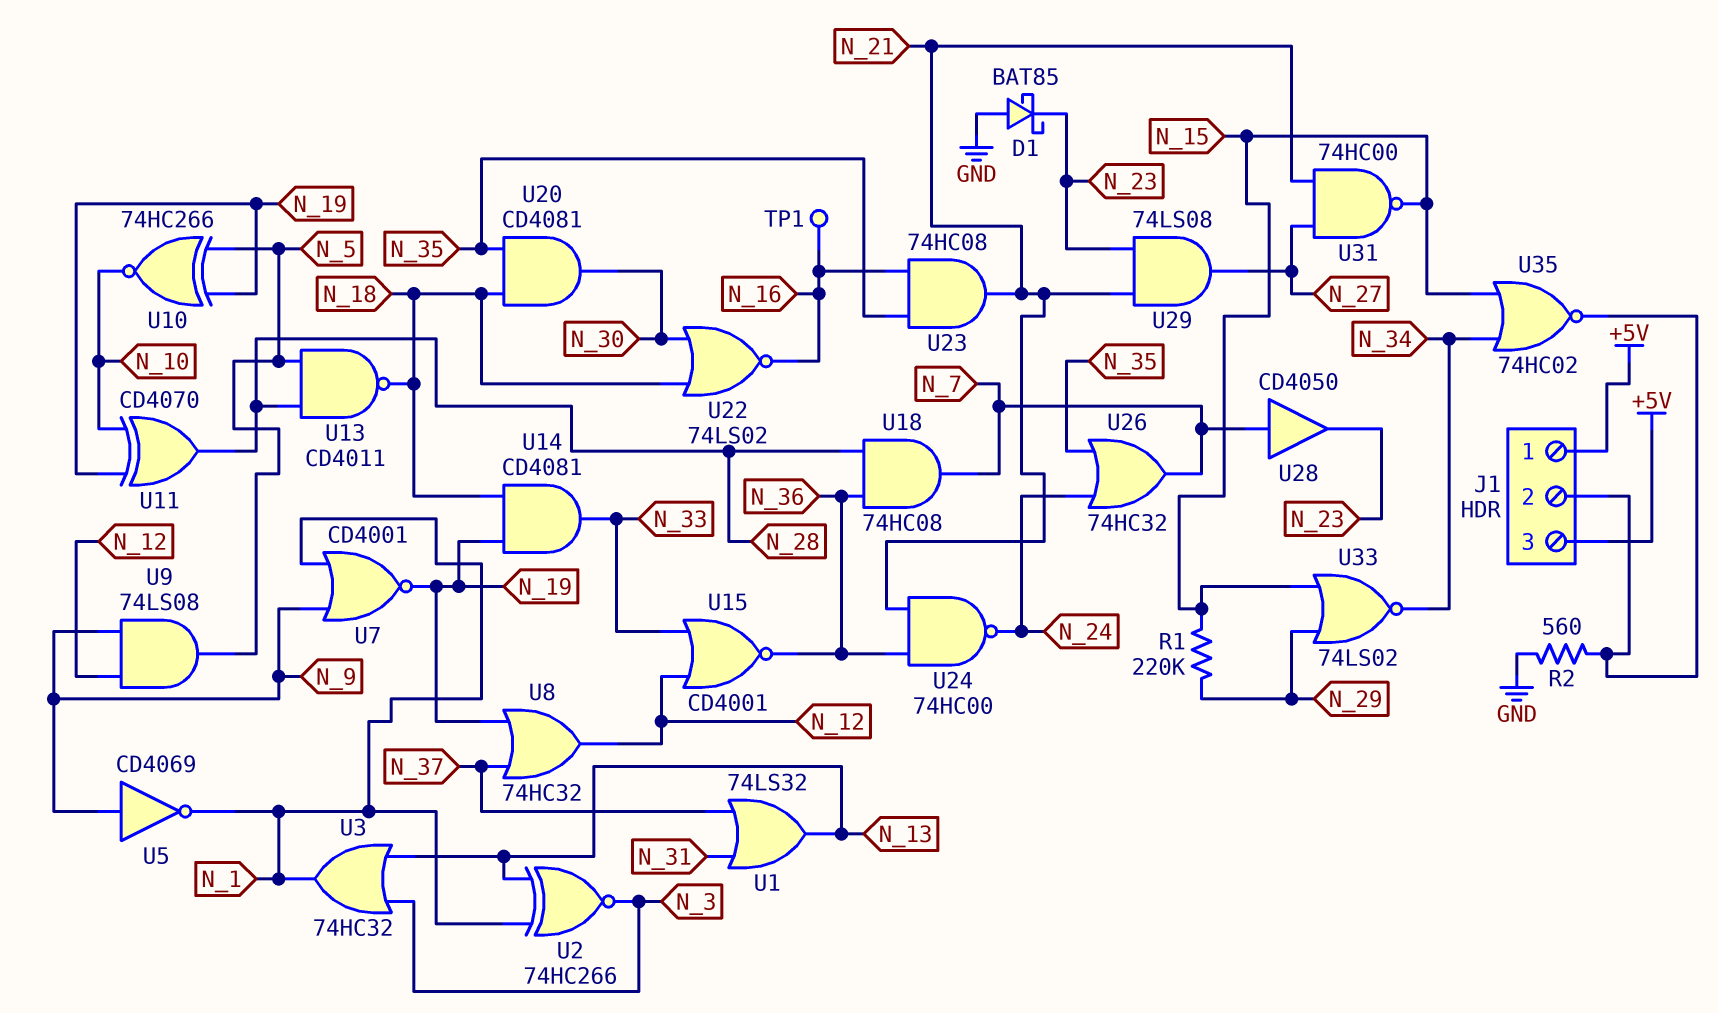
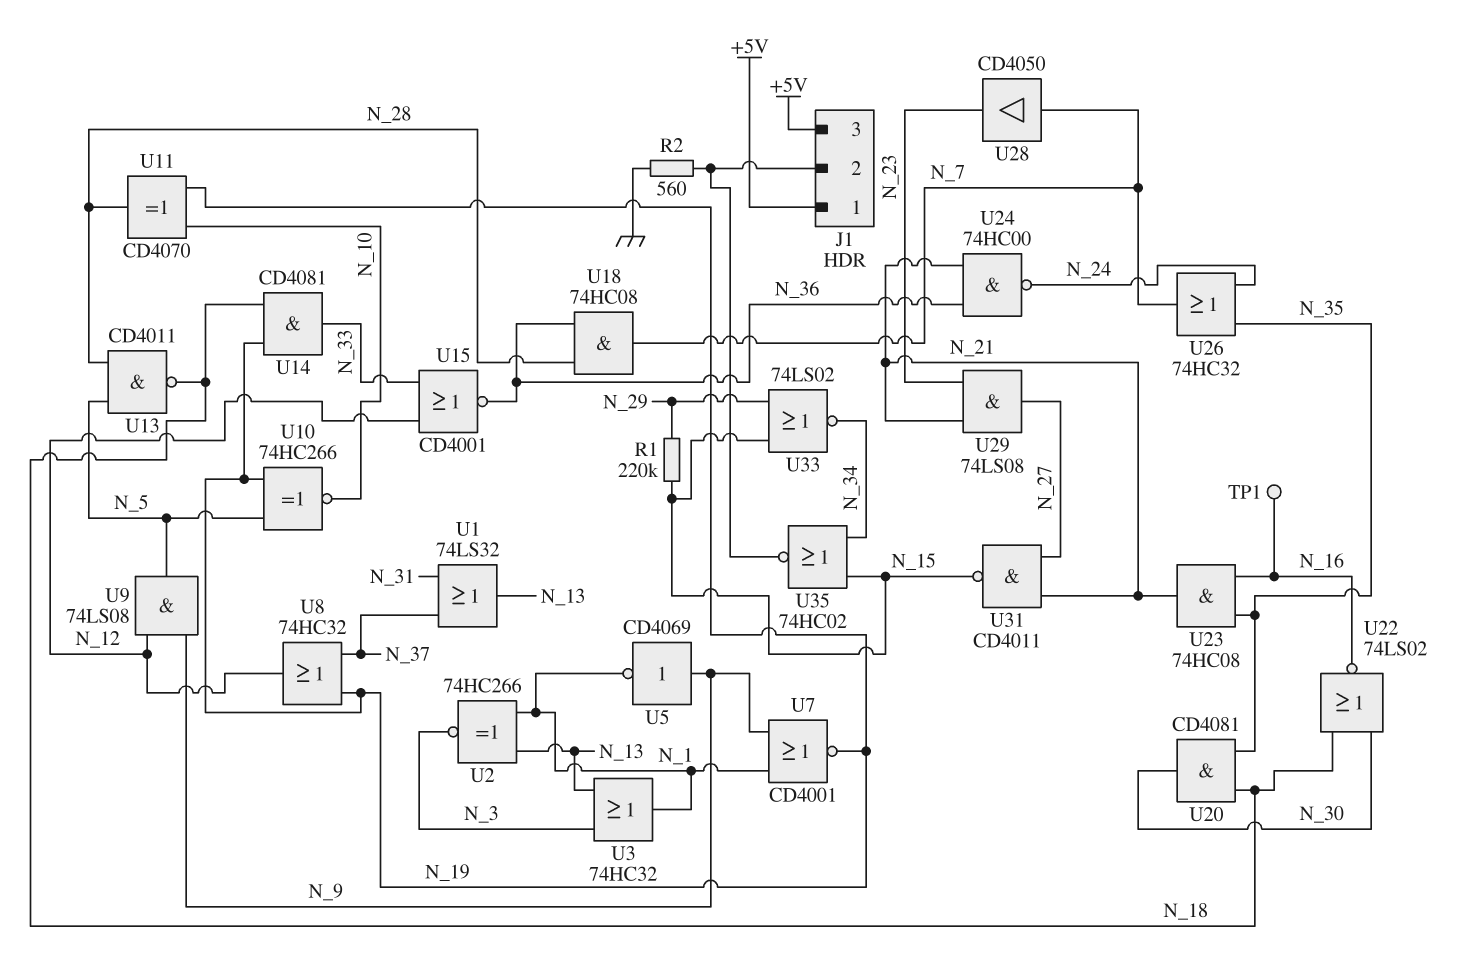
D1: schottky BAT85 (A GND, K N_23) -> none
U31: NAND 74HC00 (in N_21, in N_27, out N_15) -> NAND CD4011 (in N_21, in N_27, out N_15)

